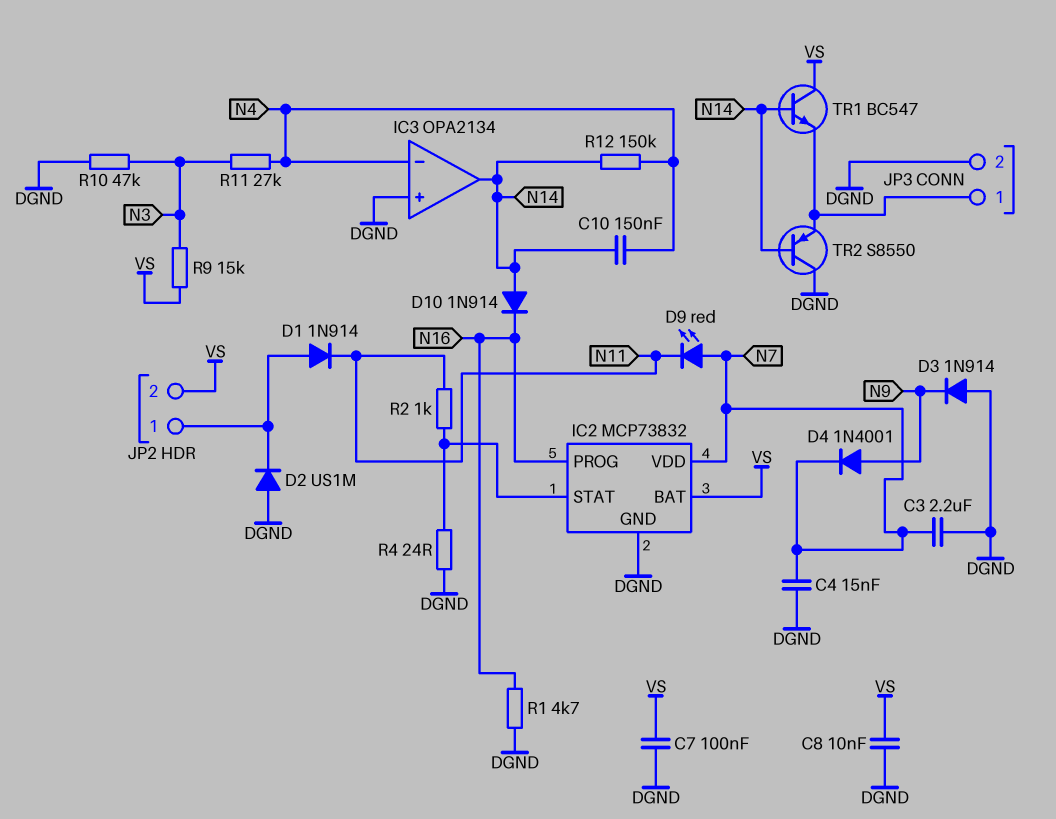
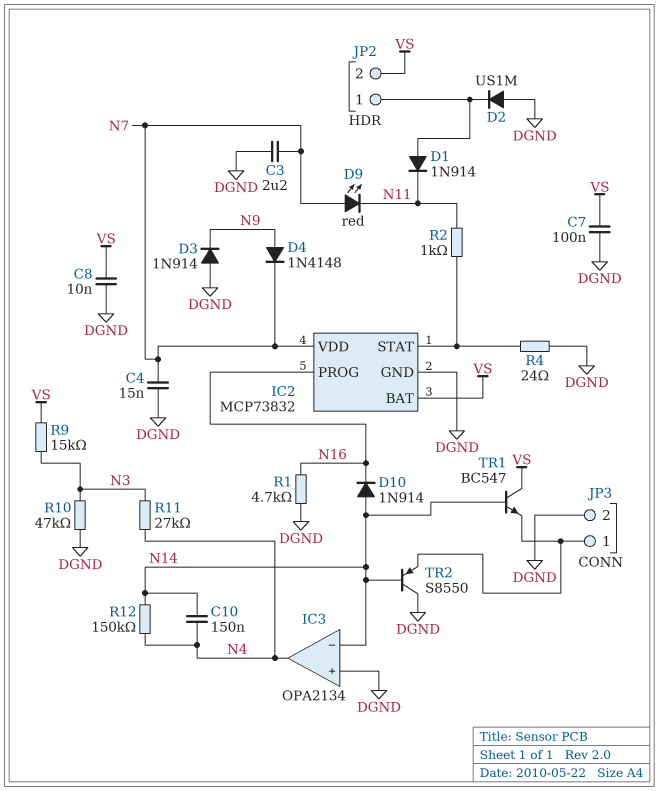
D4: diode 1N4001 (A N9, K N7) -> diode 1N4148 (A N9, K N7)
IC3 pin in-: N4 -> N14
IC3 pin out: N14 -> N4

